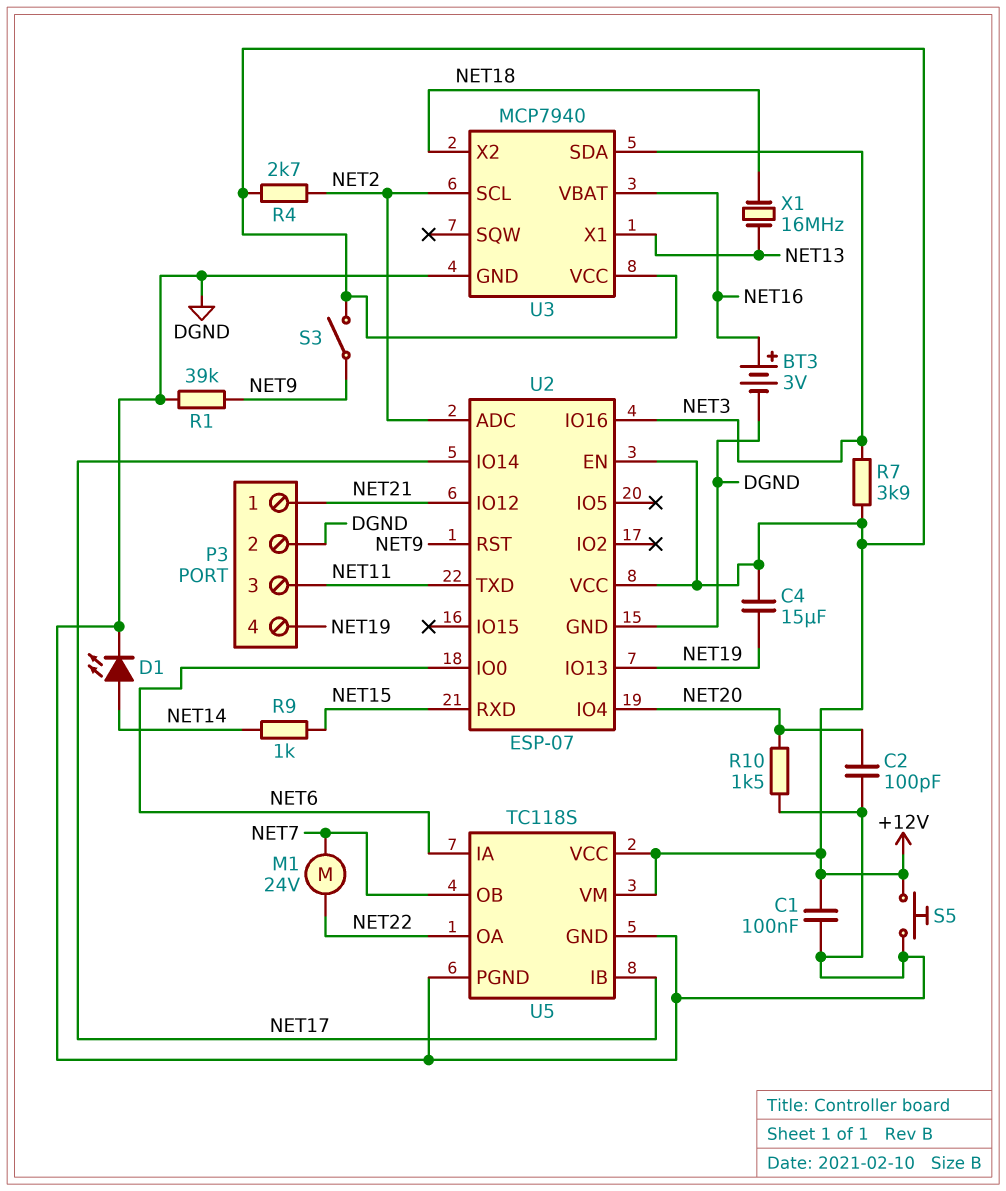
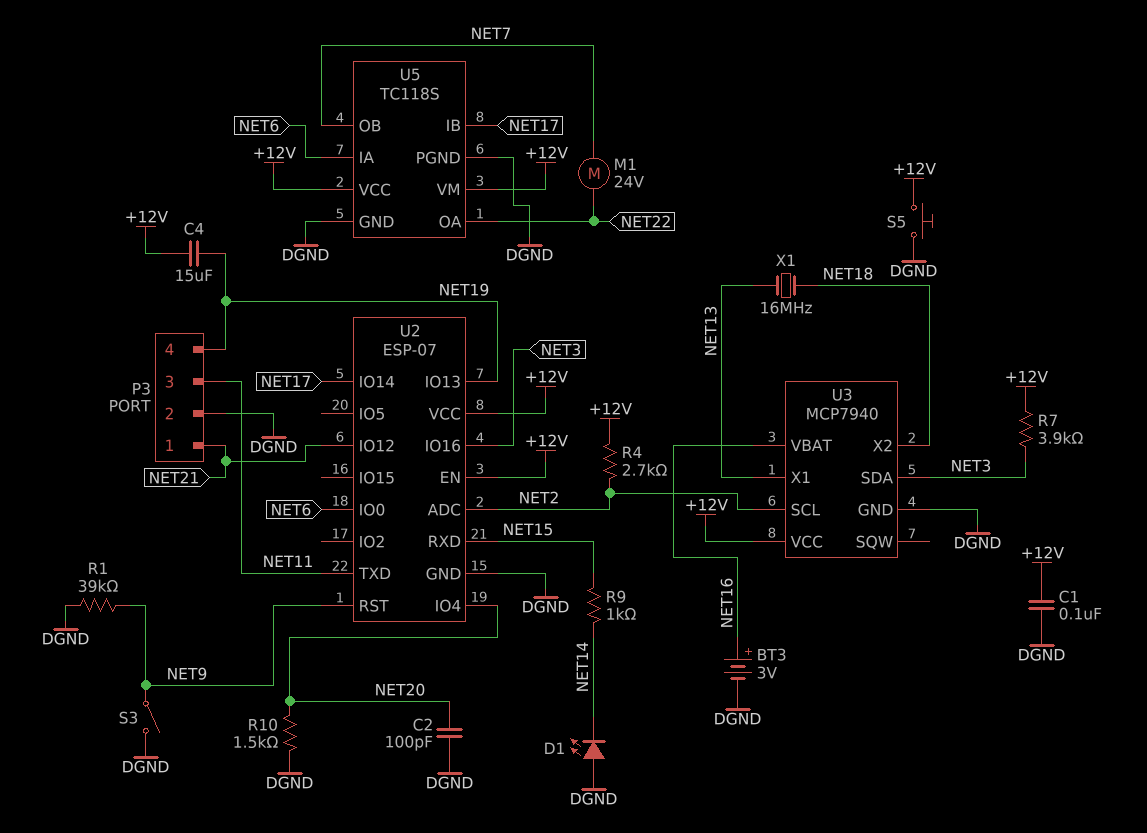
D1: LED (A NET14, K DGND) -> LED (A DGND, K NET14)
S3: switch (+12V, NET9) -> switch (DGND, NET9)

